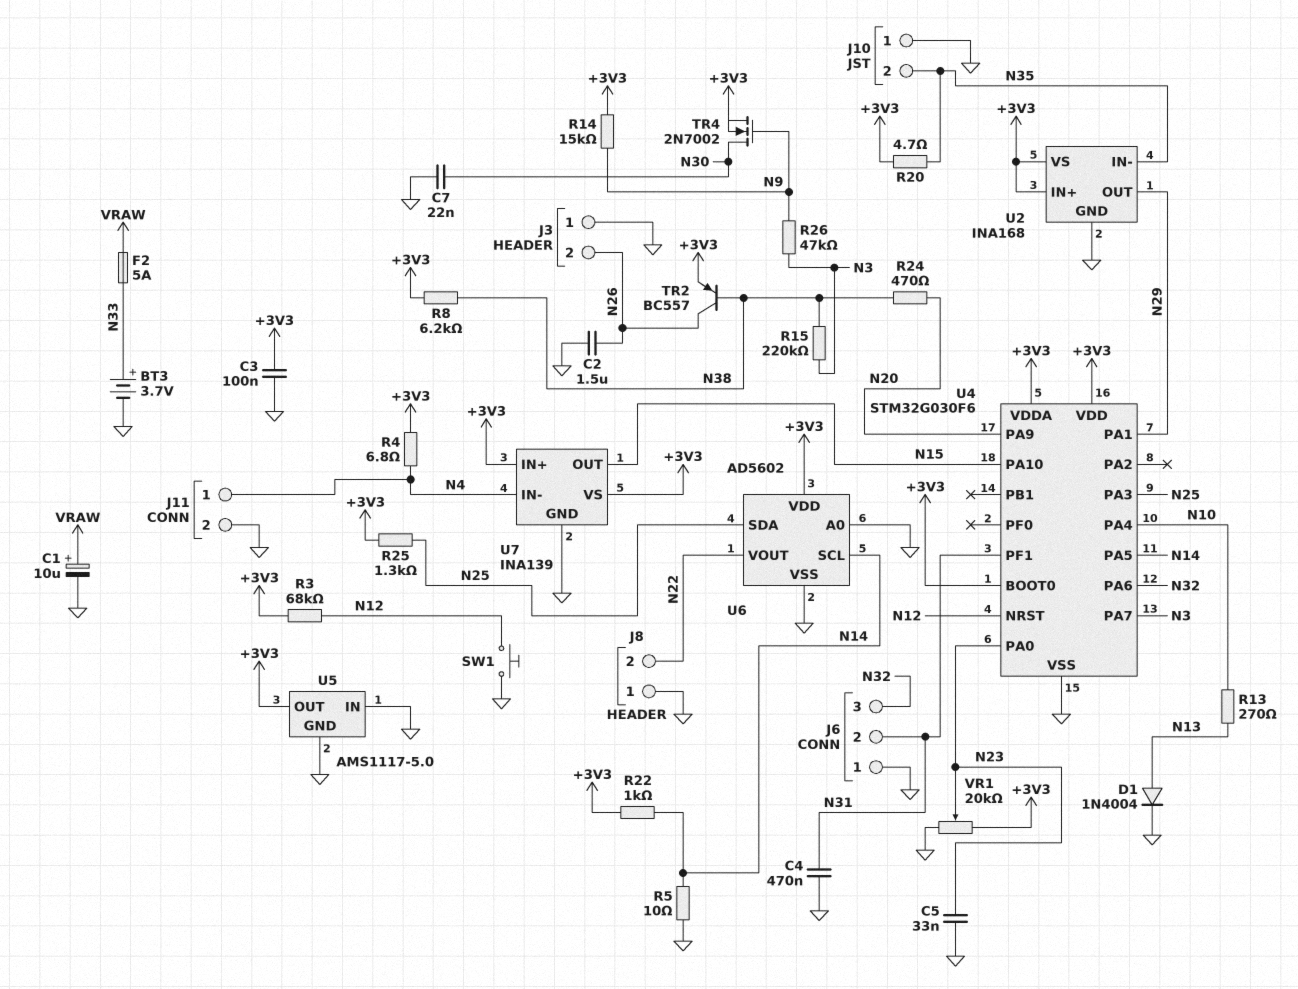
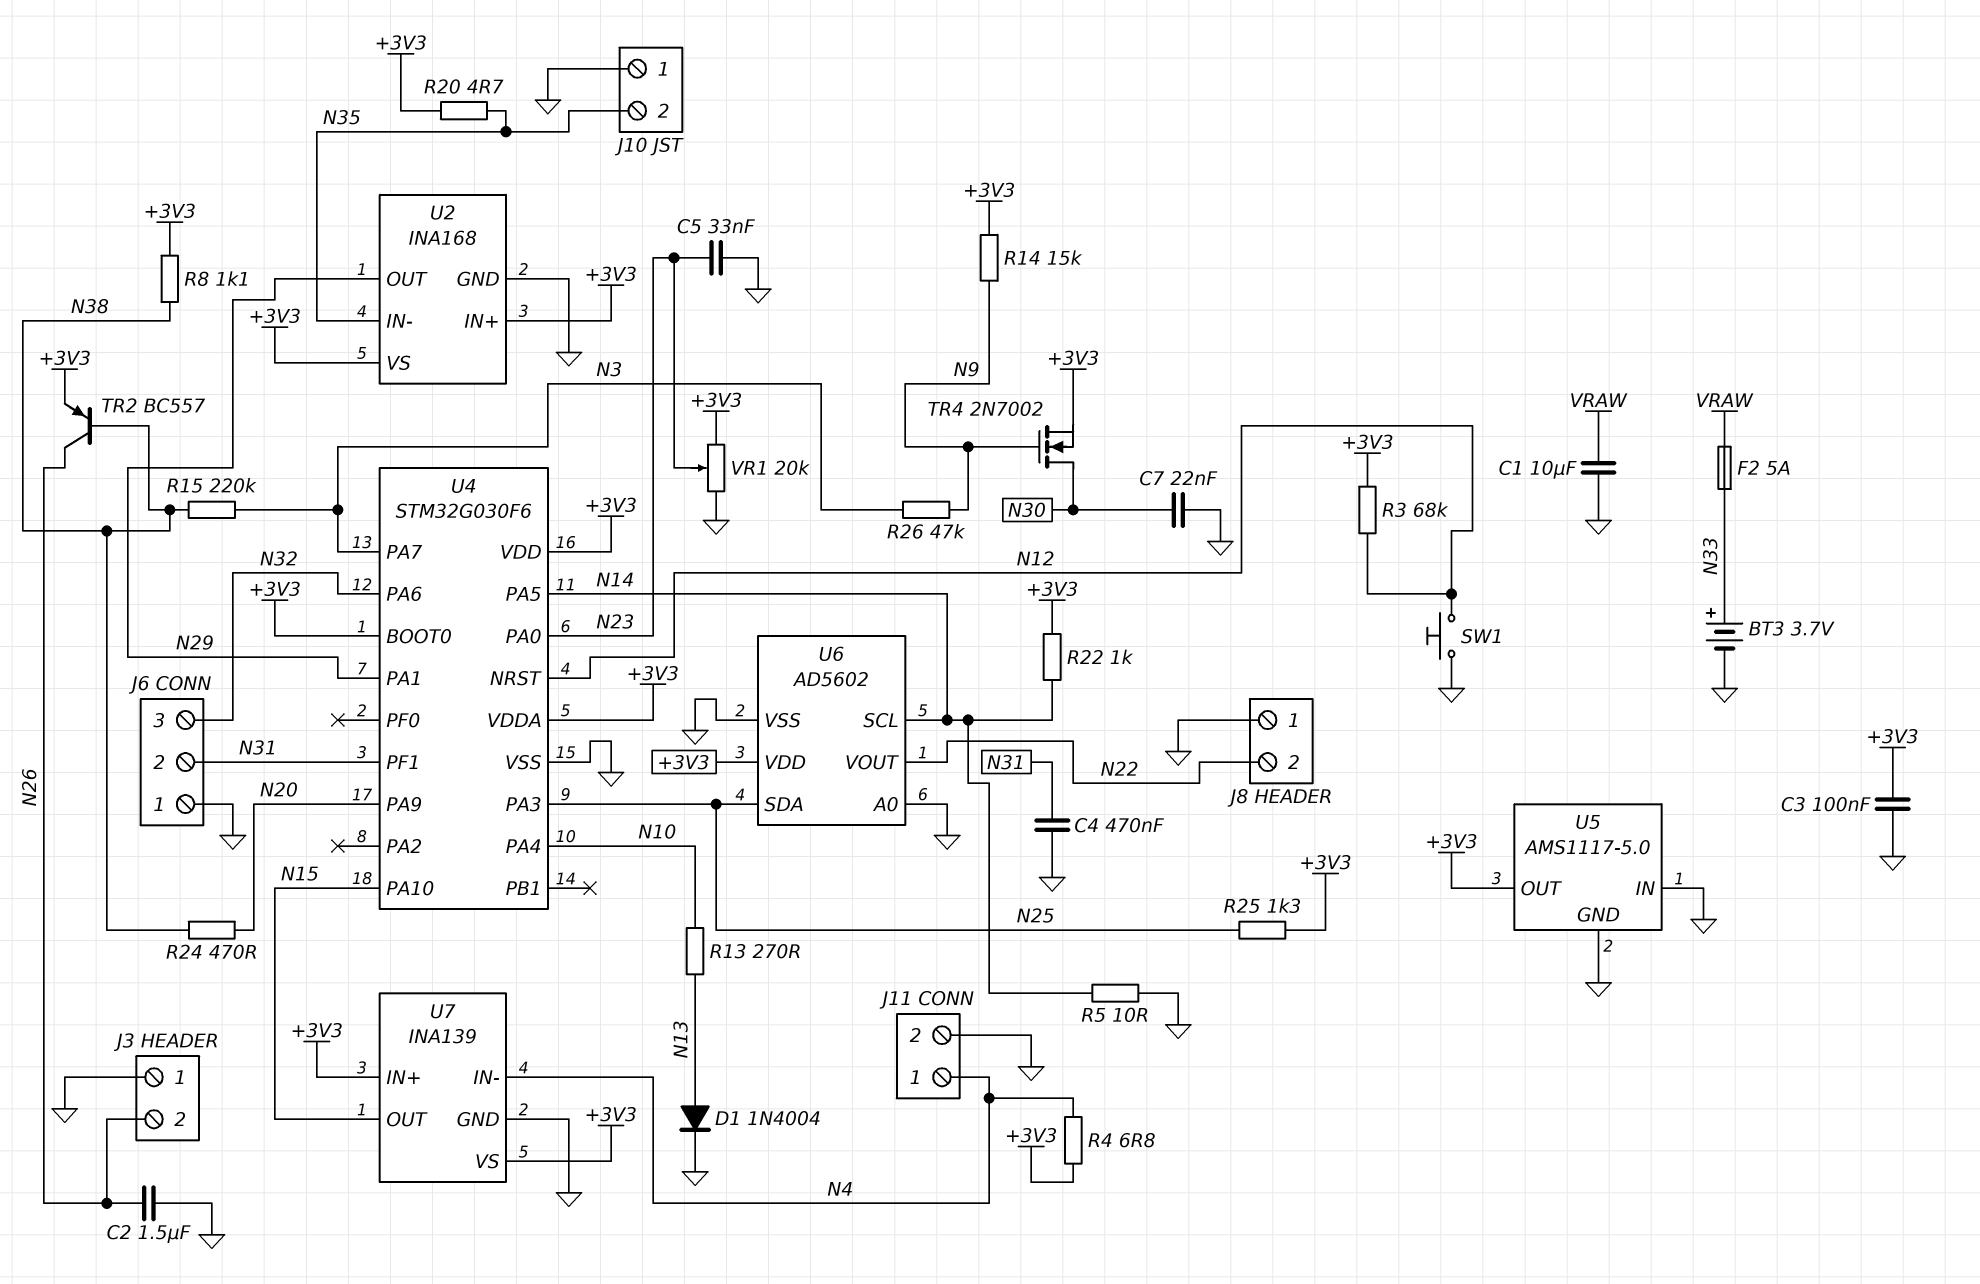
C1: 10uF (plus VRAW, minus GND) -> 10uF (GND, VRAW)
R8: 6.2k (+3V3, N38) -> 1.1k (+3V3, N38)

